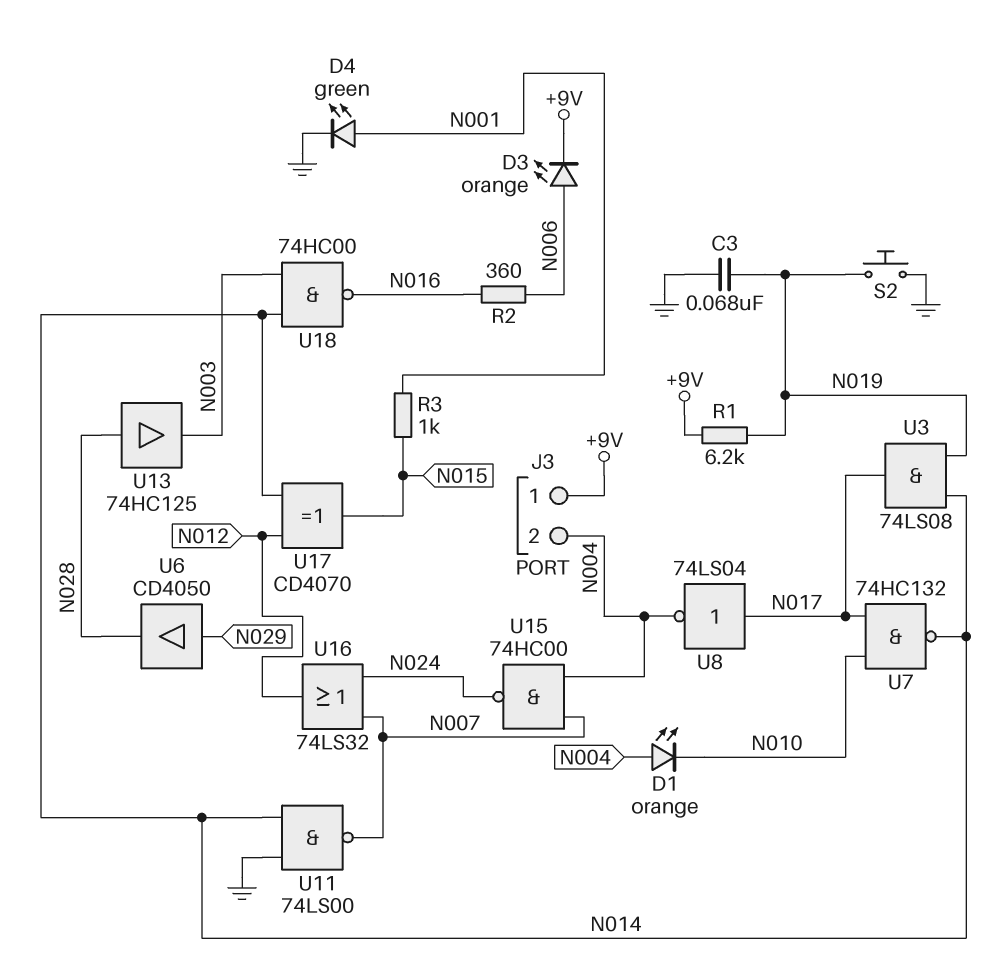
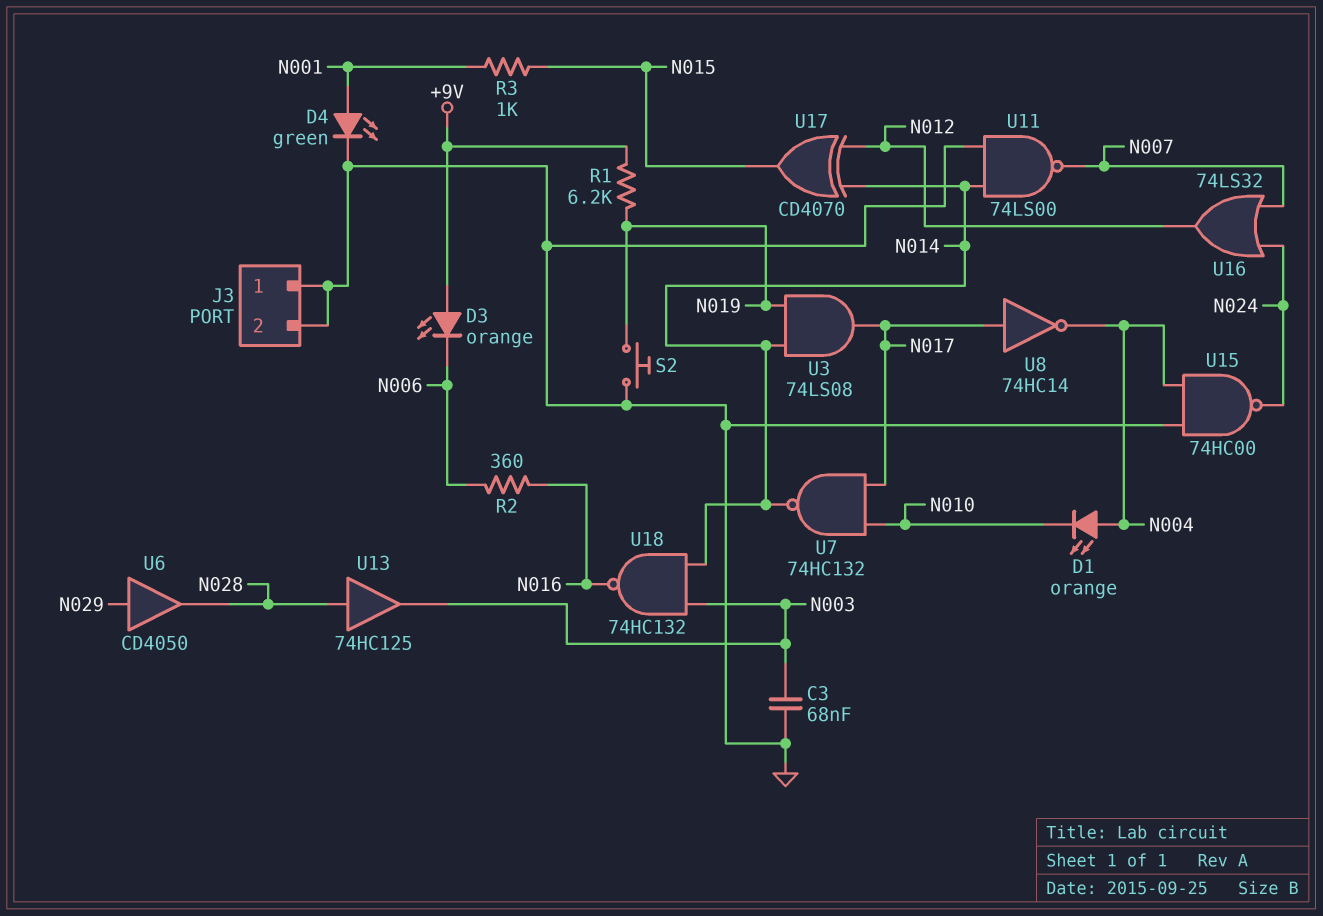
C3: 68nF (GND, N019) -> 68nF (GND, N003)
D3: LED orange (A N006, K +9V) -> LED orange (A +9V, K N006)
J3 pin 1: +9V -> GND
J3 pin 2: N004 -> GND
U8: NOT 74LS04 (in N017, out N004) -> NOT 74HC14 (in N017, out N004)
U15: NAND 74HC00 (in N004, in N007, out N024) -> NAND 74HC00 (in GND, in N004, out N024)
U18: NAND 74HC00 (in N003, in N014, out N016) -> NAND 74HC132 (in N003, in N014, out N016)

